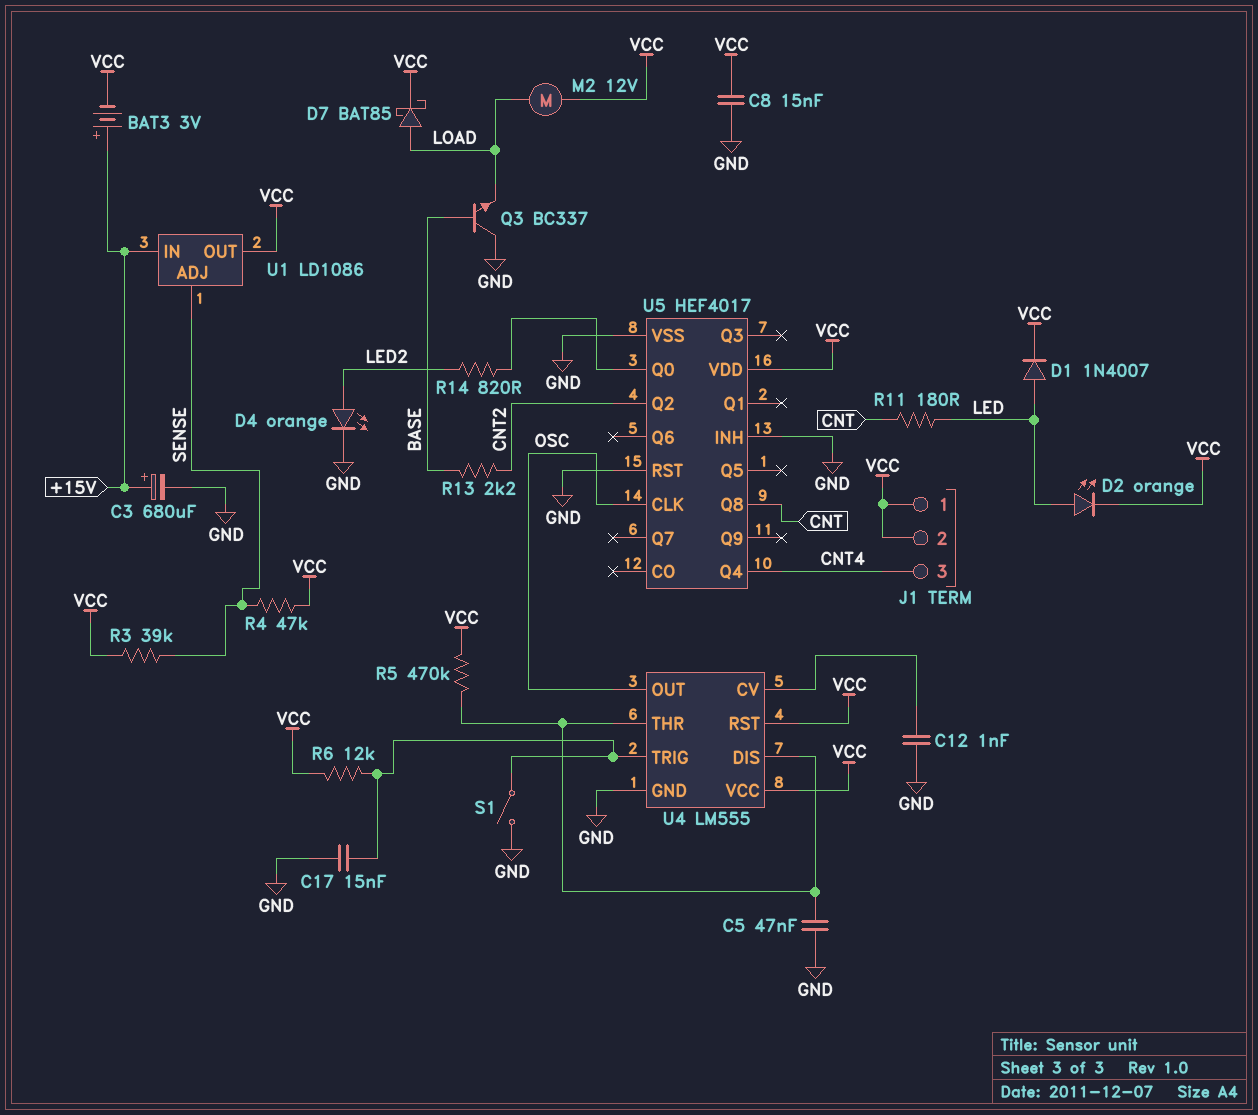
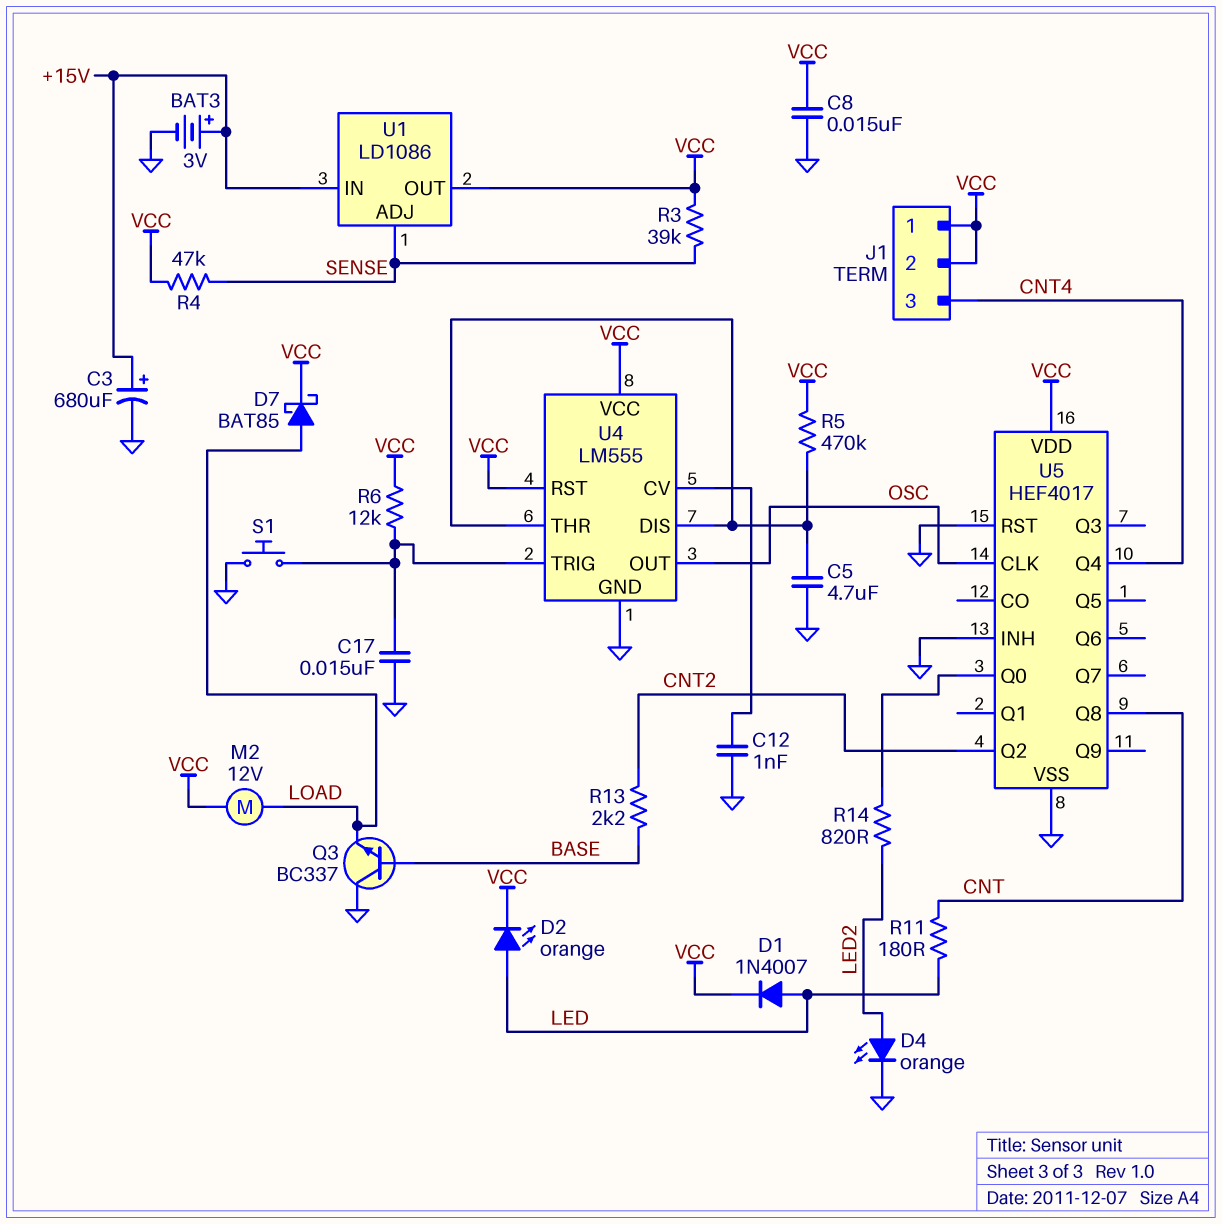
BAT3: 3V (plus +15V, minus VCC) -> 3V (plus +15V, minus GND)
C5: 47nF (GND, U4/DIS) -> 4.7uF (GND, U4/DIS)
S1: switch (GND, U4/TRIG) -> button (GND, U4/TRIG)

